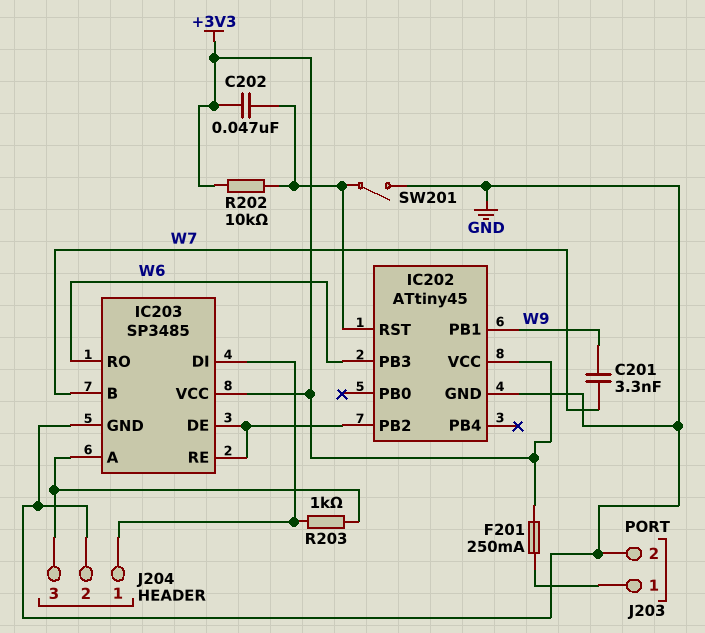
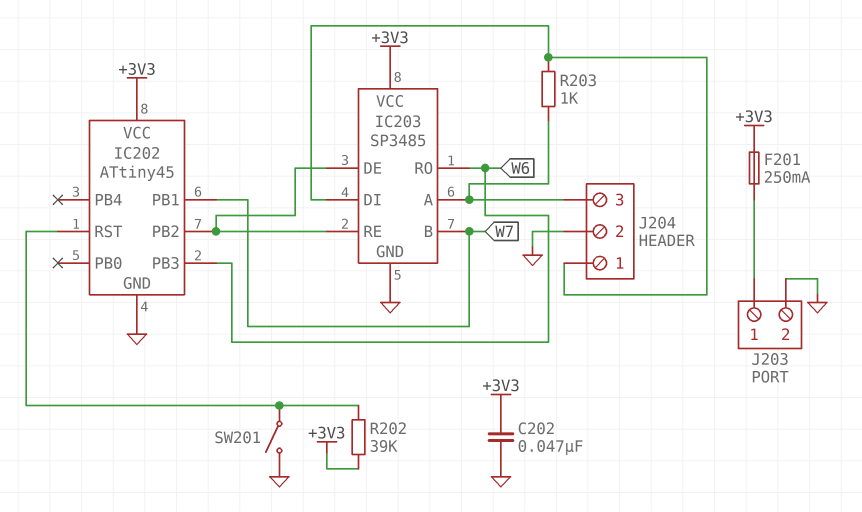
C201: 3.3nF (W7, W9) -> none
C202: 47nF (+3V3, IC202/RST) -> 47nF (+3V3, GND)
IC202 pin PB1: W9 -> W7
R202: 10k (+3V3, IC202/RST) -> 39k (+3V3, IC202/RST)

